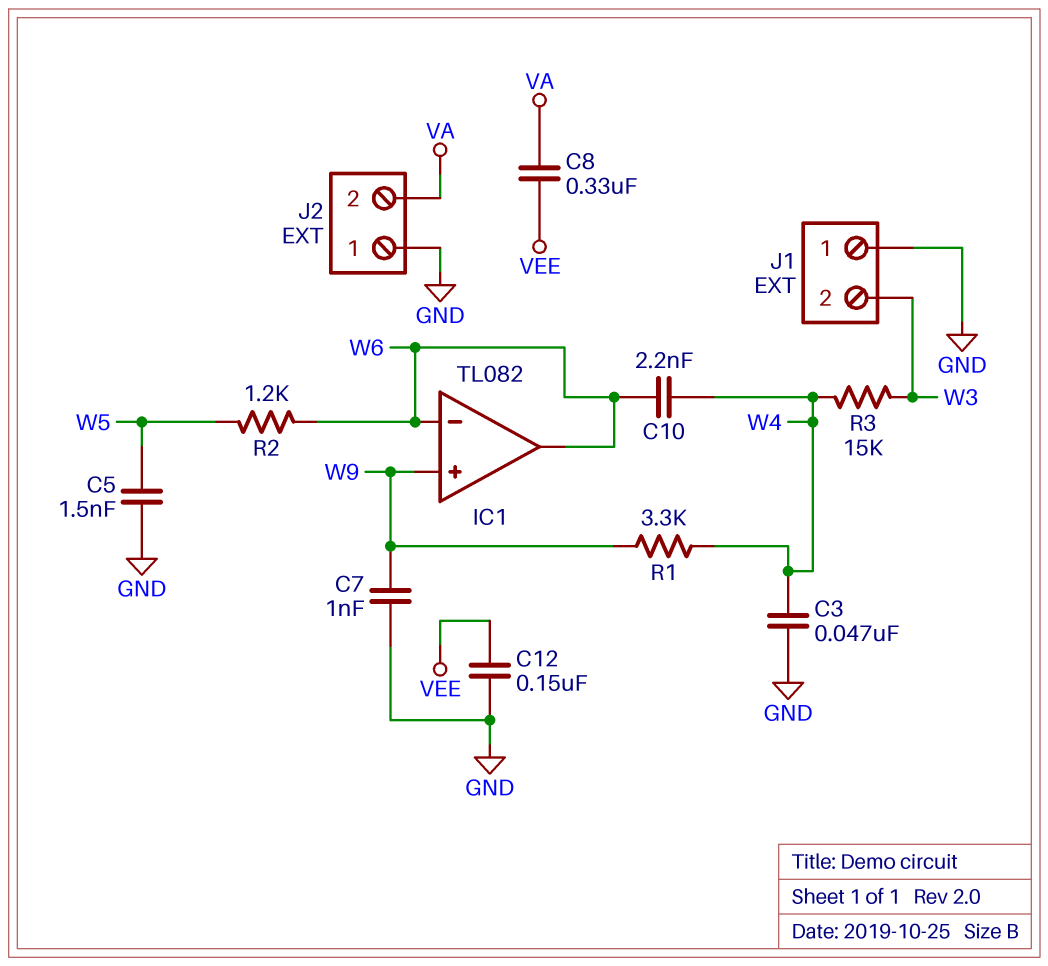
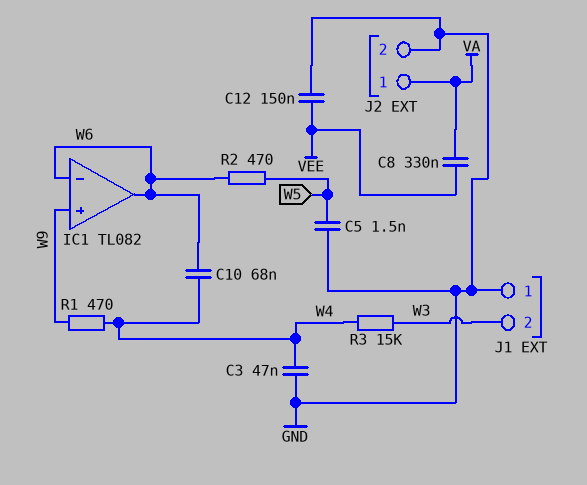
C7: 1nF (GND, W9) -> none
C10: 2.2nF (W4, W6) -> 68nF (W4, W6)
J2 pin 1: GND -> VA
J2 pin 2: VA -> GND
R1: 3.3k (W4, W9) -> 470 (W4, W9)
R2: 1.2k (W5, W6) -> 470 (W5, W6)

